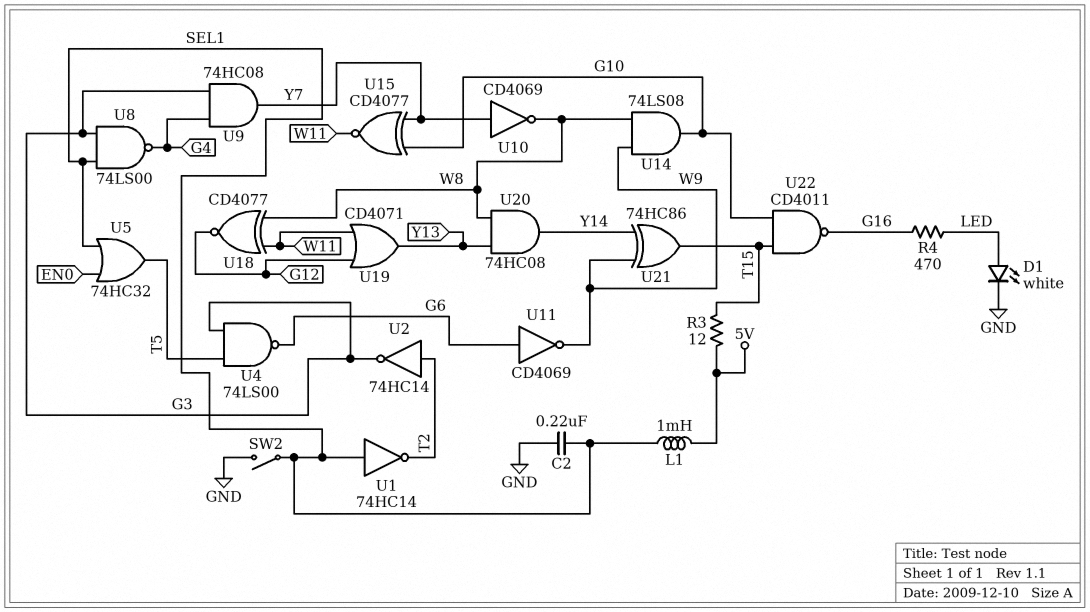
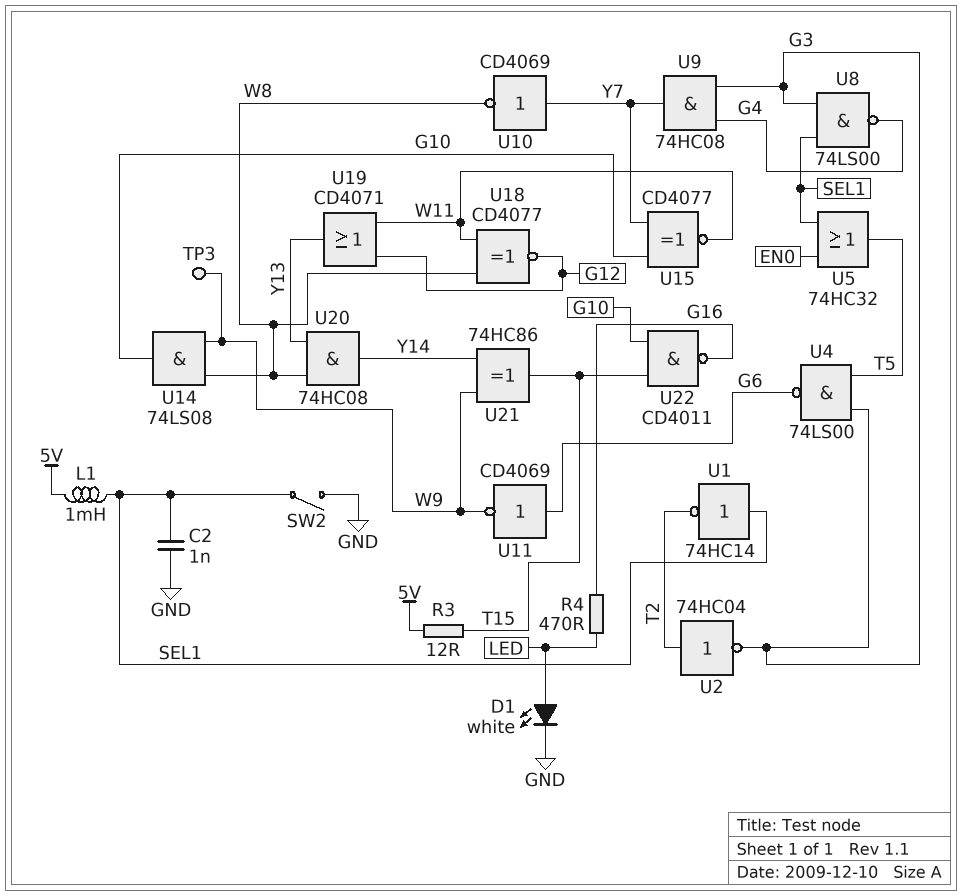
C2: 220nF (GND, SEL1) -> 1nF (GND, SEL1)
TP3: none -> test point (W9)
U2: NOT 74HC14 (in T2, out G3) -> NOT 74HC04 (in T2, out G3)

